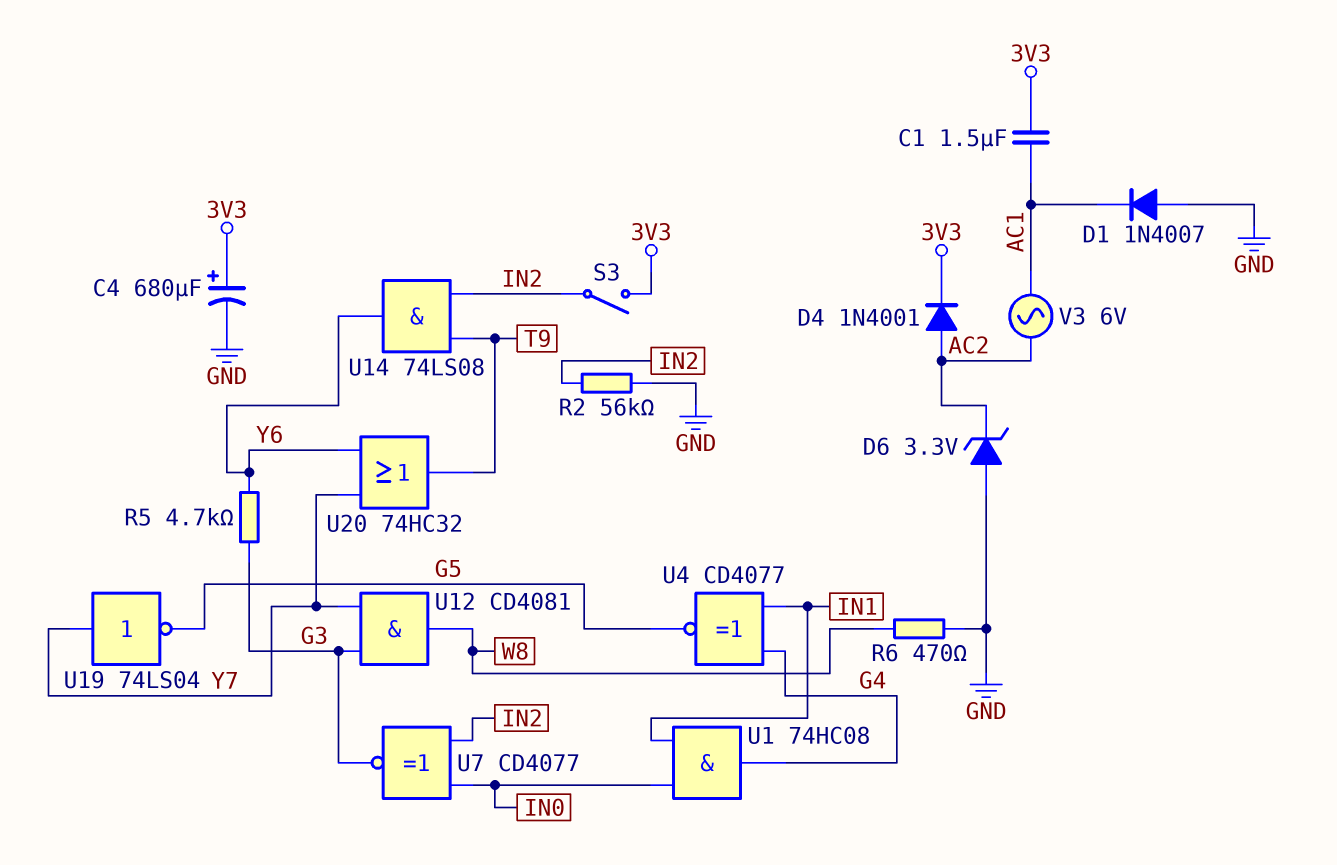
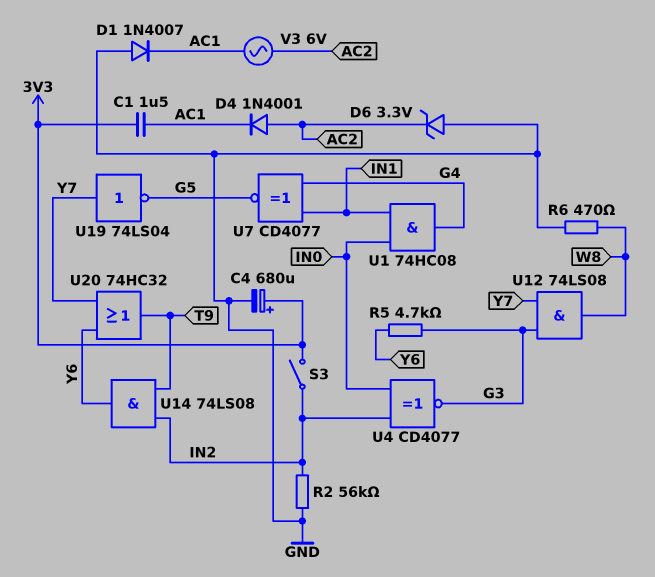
D4: diode 1N4001 (A AC2, K 3V3) -> diode 1N4001 (A AC2, K AC1)
U4: XNOR CD4077 (in G4, in IN1, out G5) -> XNOR CD4077 (in IN0, in IN2, out G3)
U7: XNOR CD4077 (in IN0, in IN2, out G3) -> XNOR CD4077 (in G4, in IN1, out G5)
U12: AND CD4081 (in G3, in Y7, out W8) -> AND 74LS08 (in G3, in Y7, out W8)

